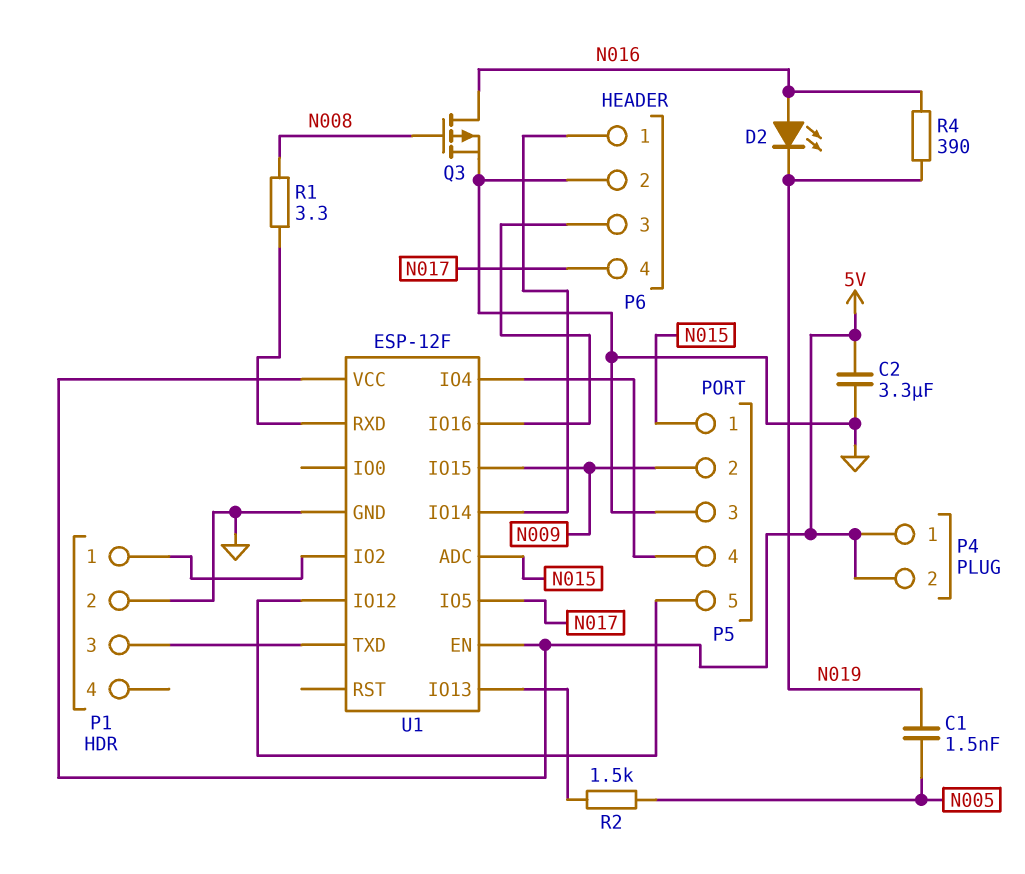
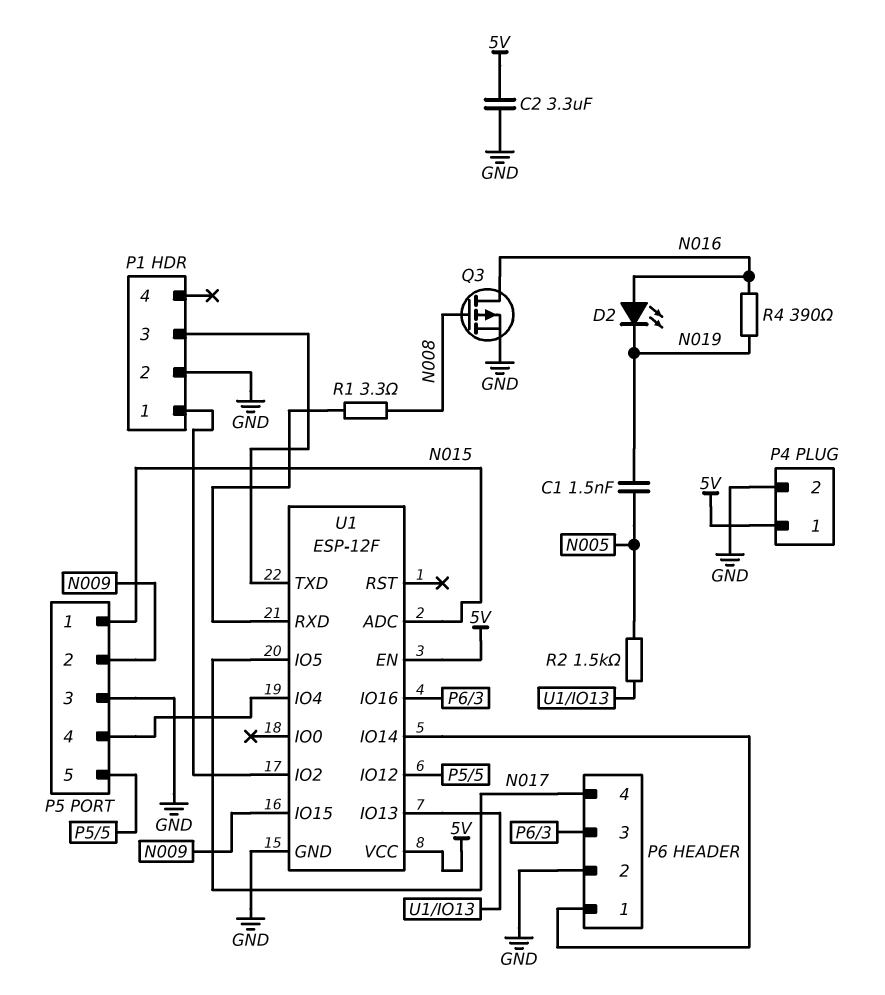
P4 pin 2: 5V -> GND

